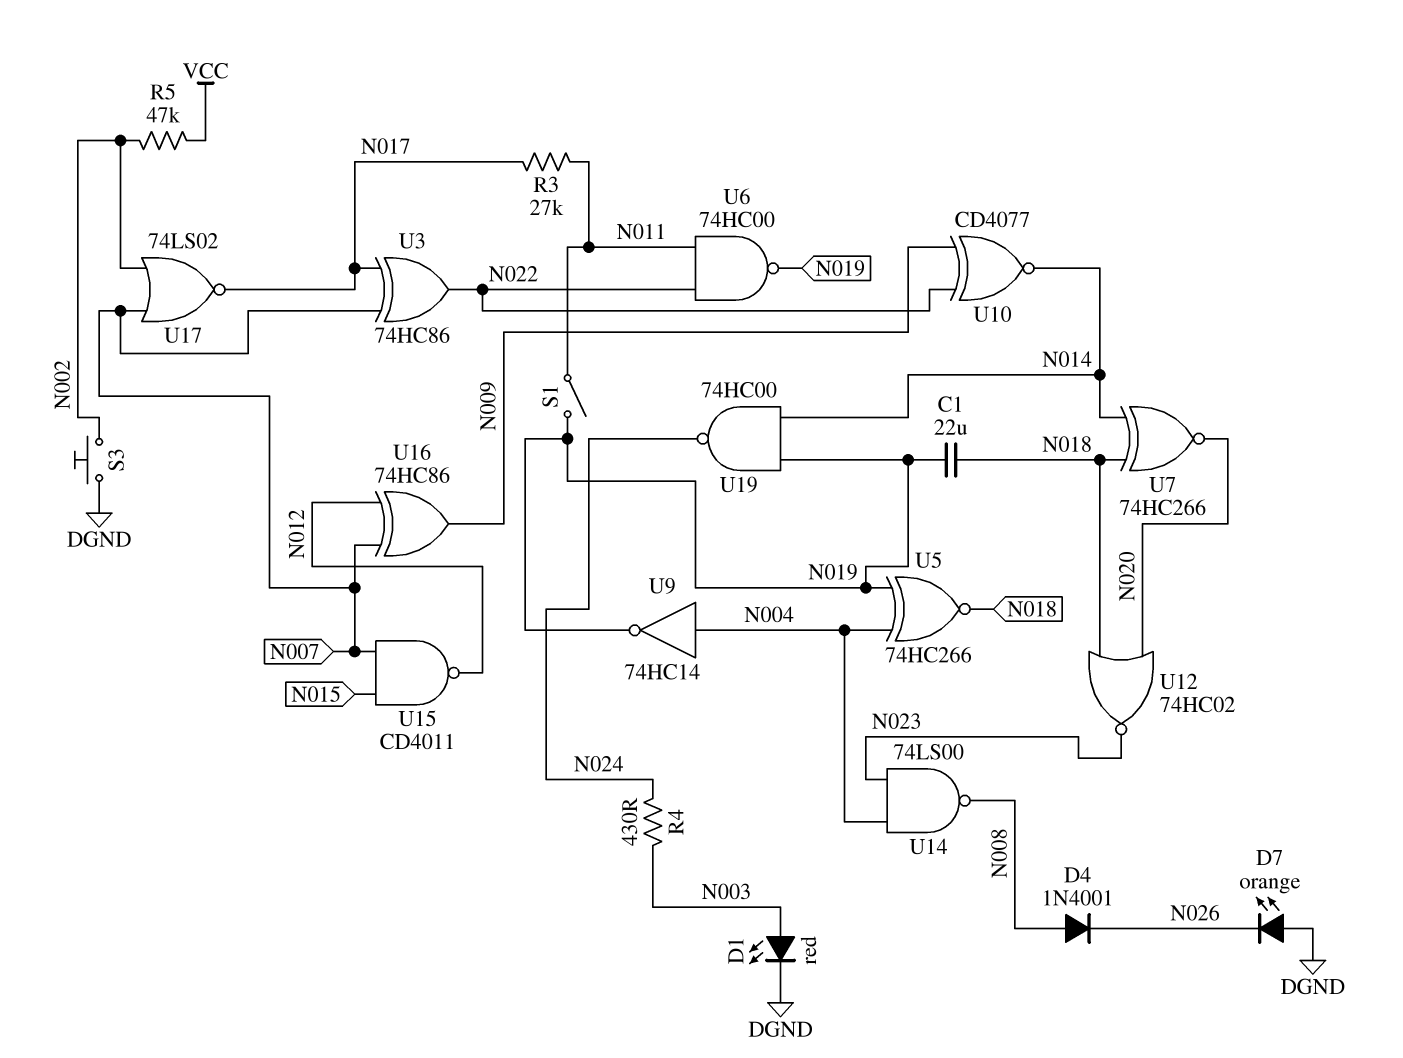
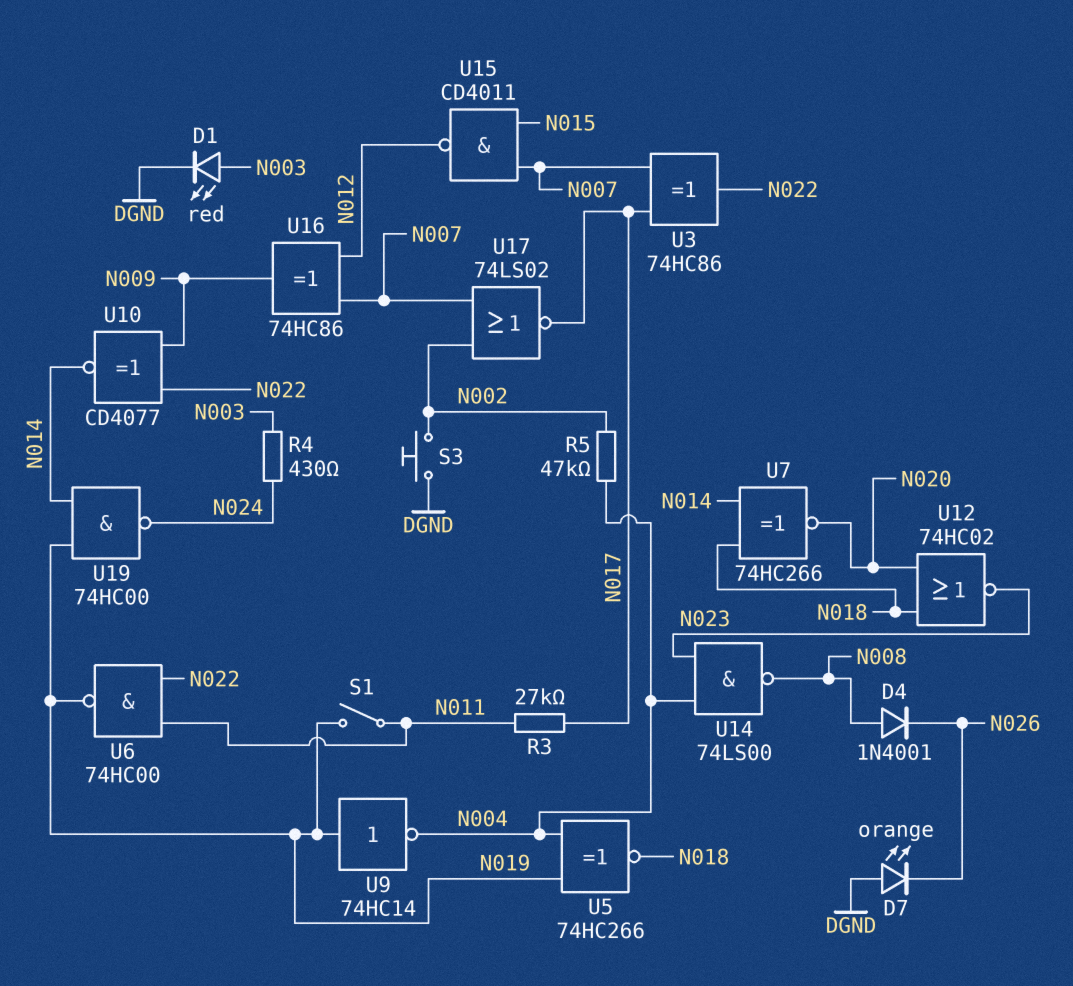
C1: 22uF (N018, N019) -> none
R5: 47k (N002, VCC) -> 47k (N002, N004)
U9: NOT 74HC14 (in N004, out N019) -> NOT 74HC14 (in N019, out N004)

